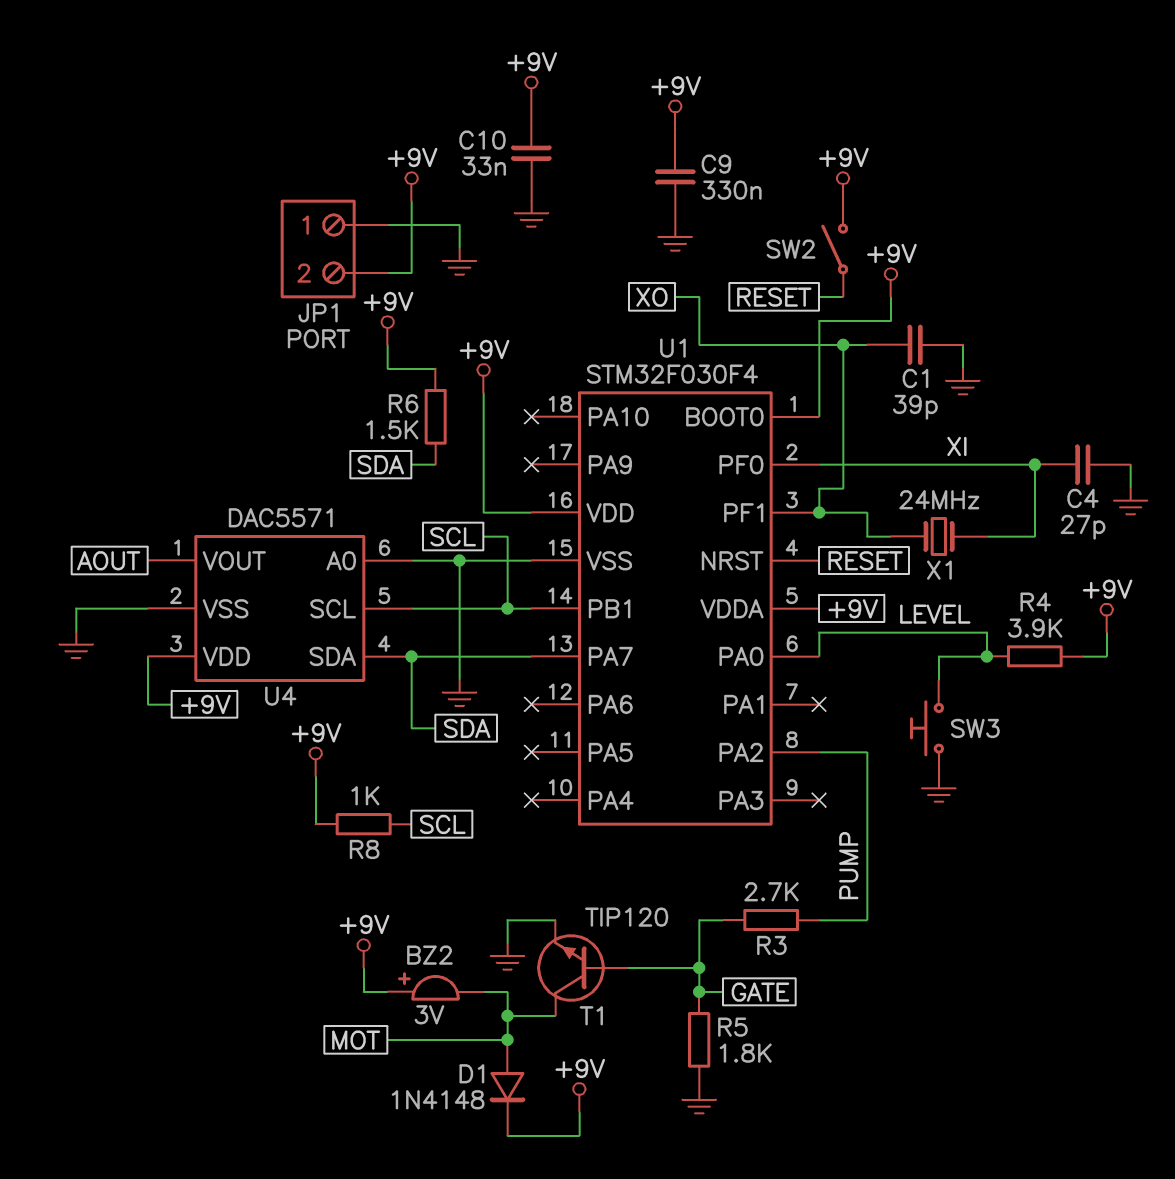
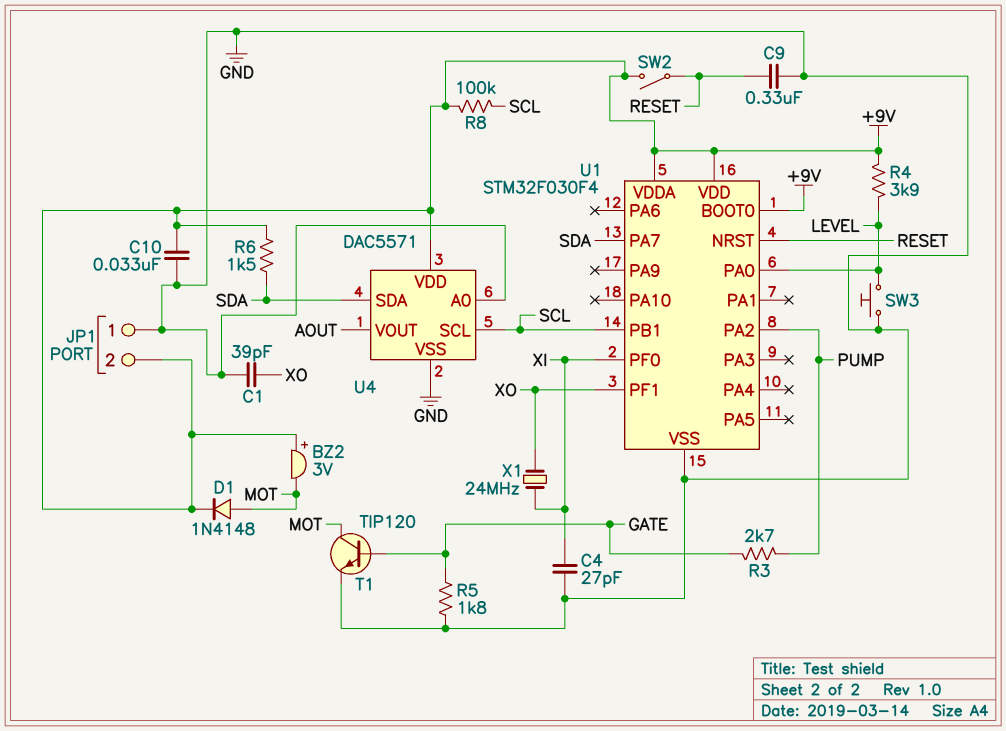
C9: 330nF (+9V, GND) -> 330nF (GND, RESET)
R8: 1k (+9V, SCL) -> 100k (+9V, SCL)

